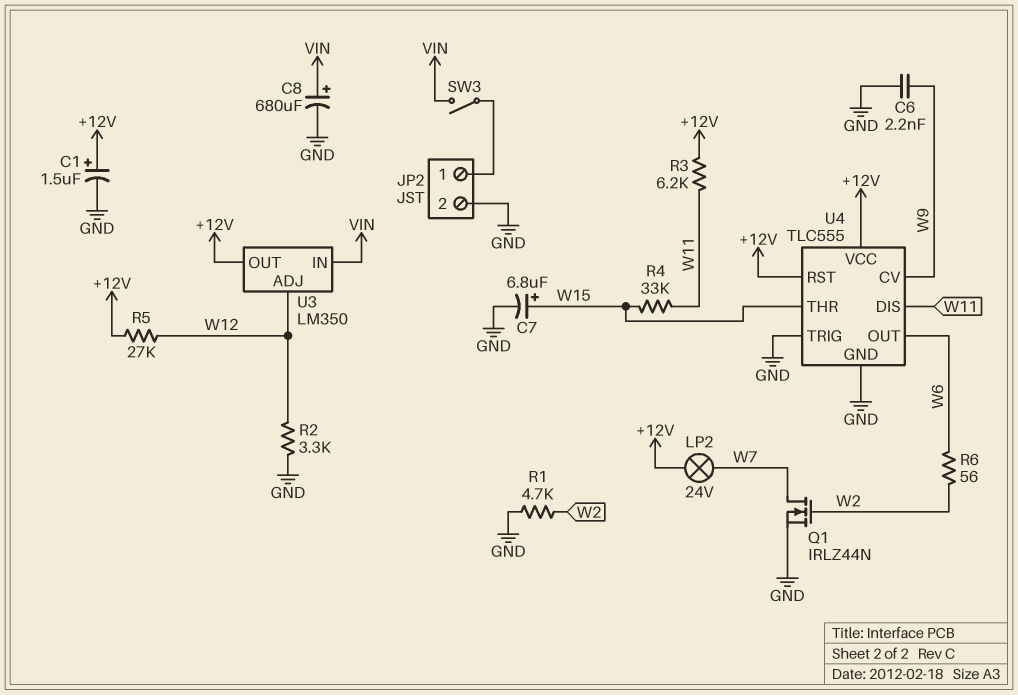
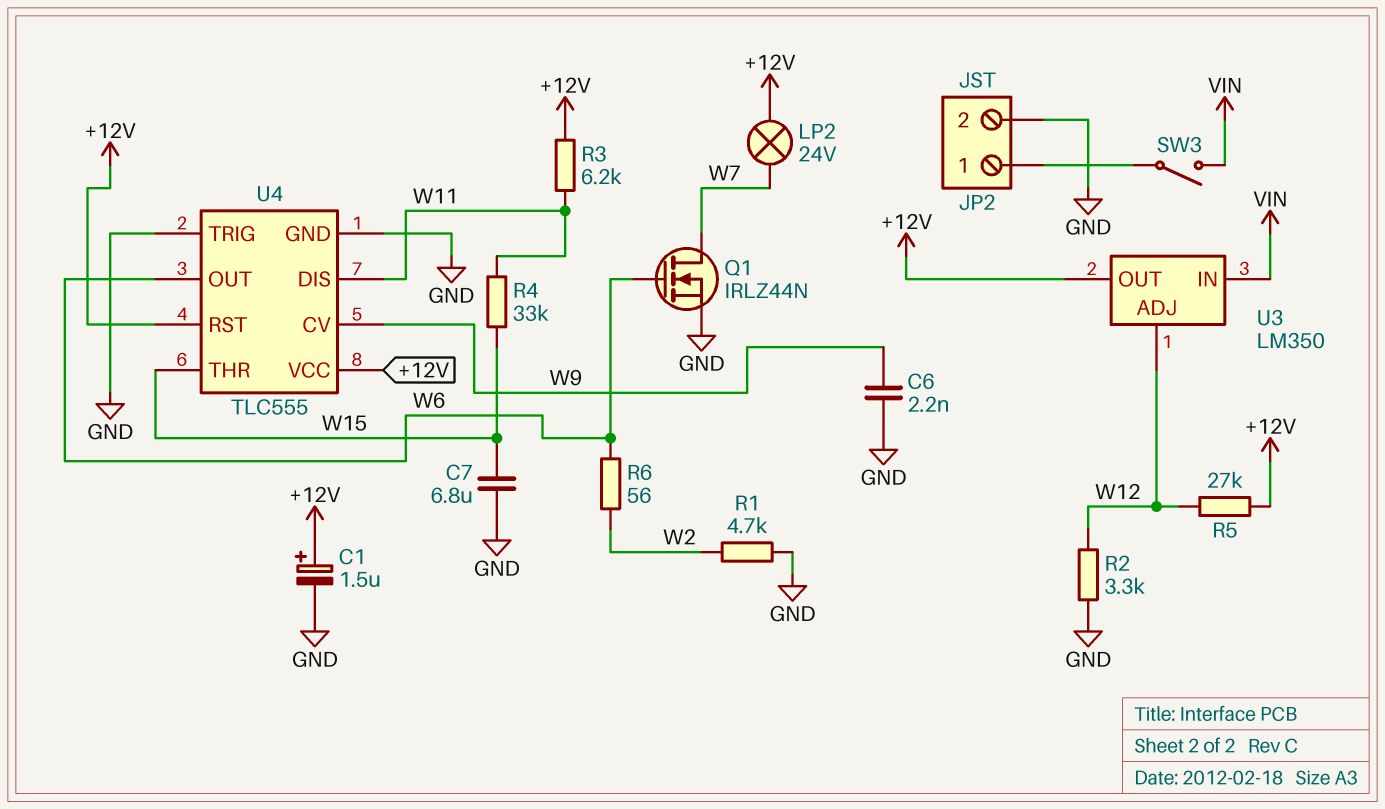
C7: 6.8uF (plus W15, minus GND) -> 6.8uF (GND, W15)
C8: 680uF (plus VIN, minus GND) -> none
Q1: NMOS IRLZ44N (G W2, D W7, S GND) -> NMOS IRLZ44N (G W6, D W7, S GND)

